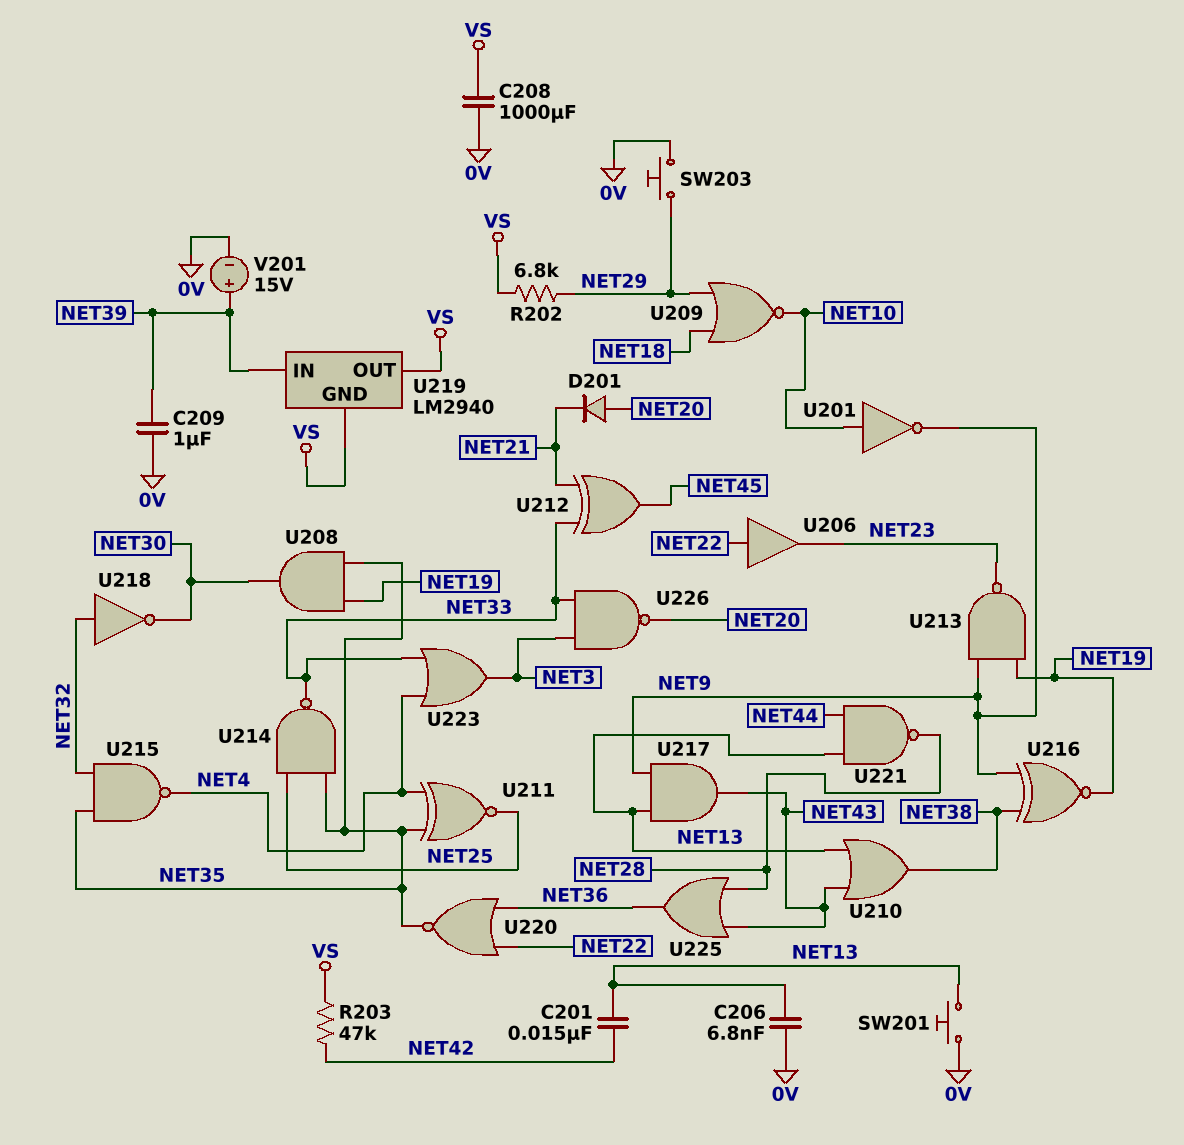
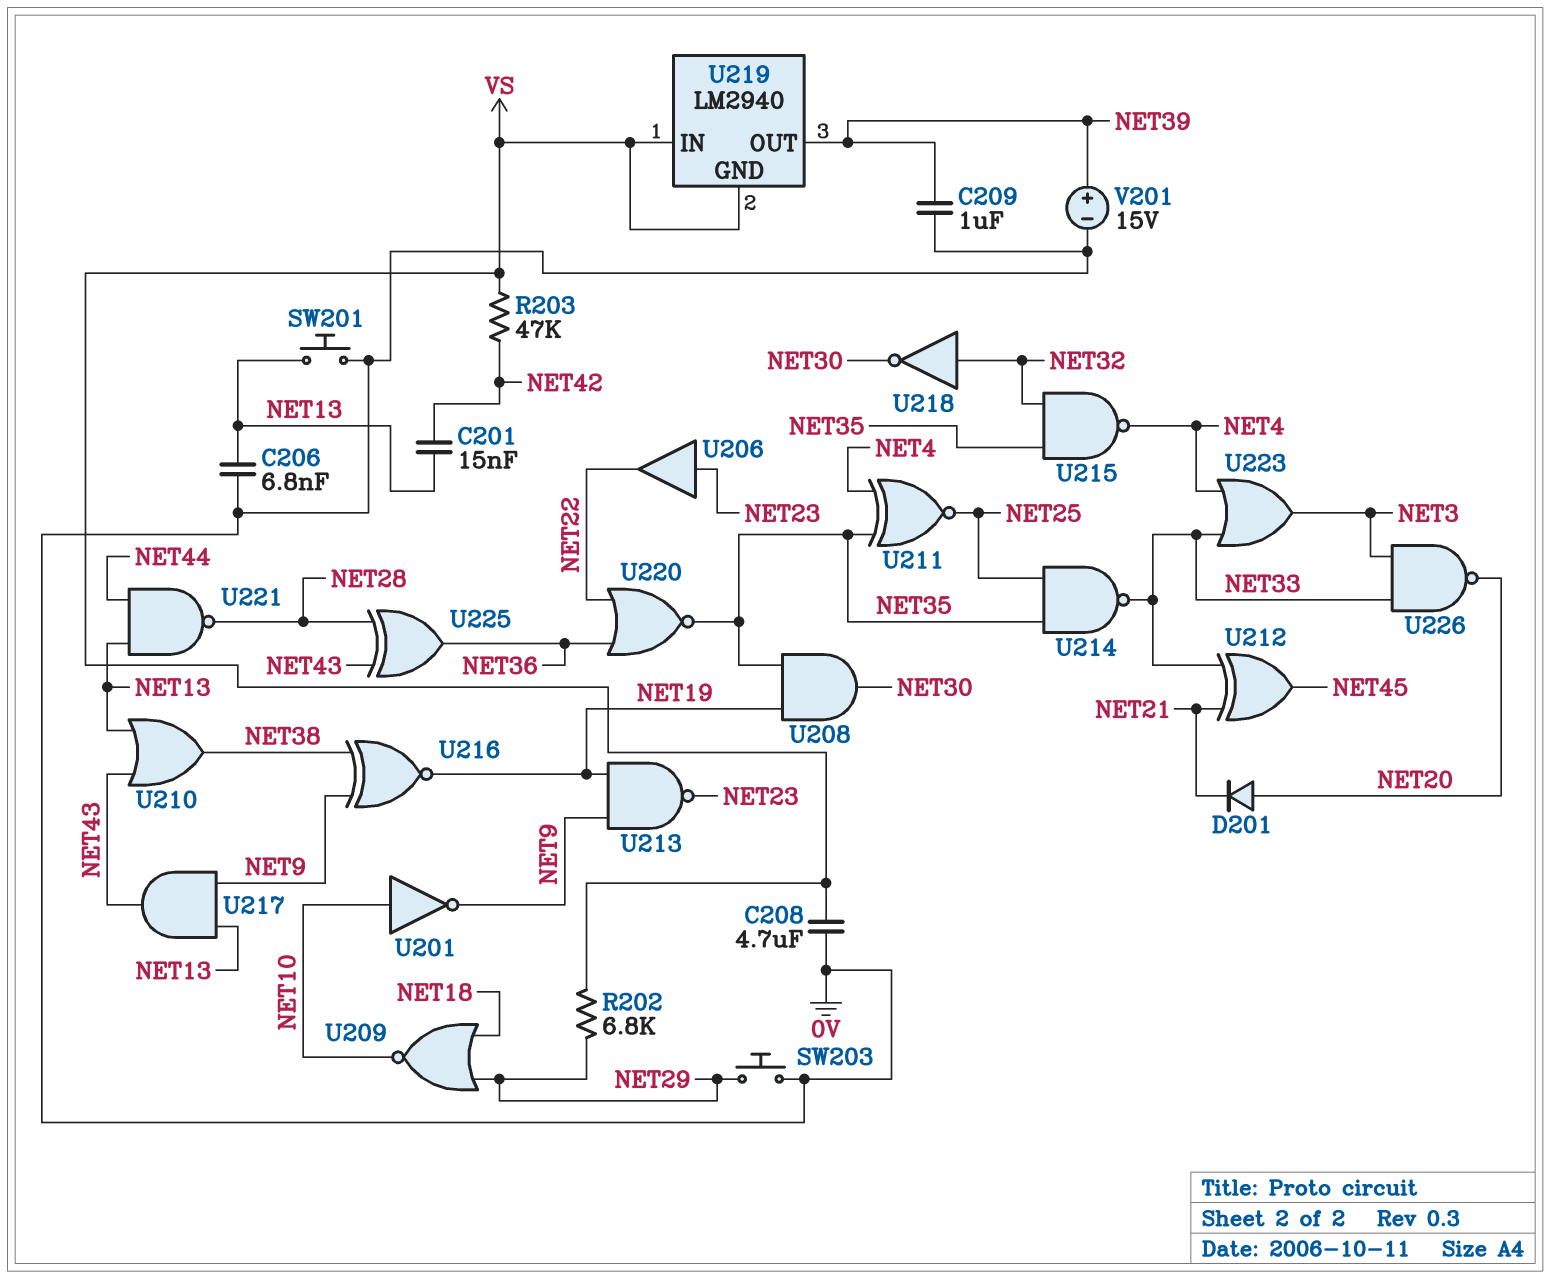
C208: 1000uF (0V, VS) -> 4.7uF (0V, VS)
U206: buffer (in NET22, out NET23) -> buffer (in NET23, out NET22)
U219 pin IN: NET39 -> VS
U219 pin OUT: VS -> NET39
U225: OR (in NET28, in NET43, out NET36) -> XOR (in NET28, in NET43, out NET36)

